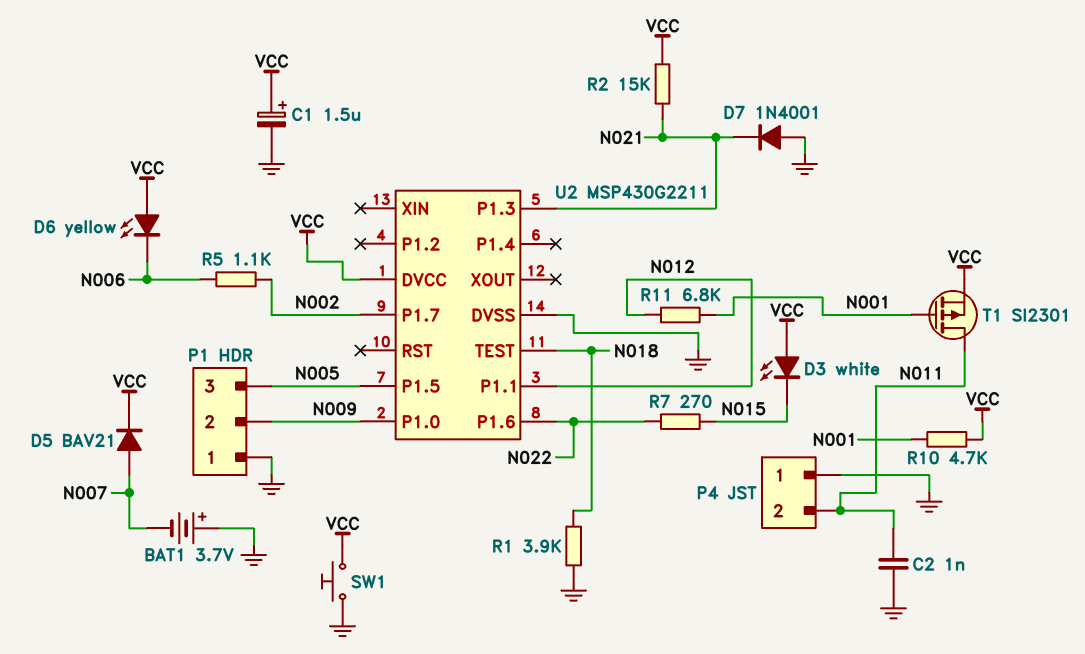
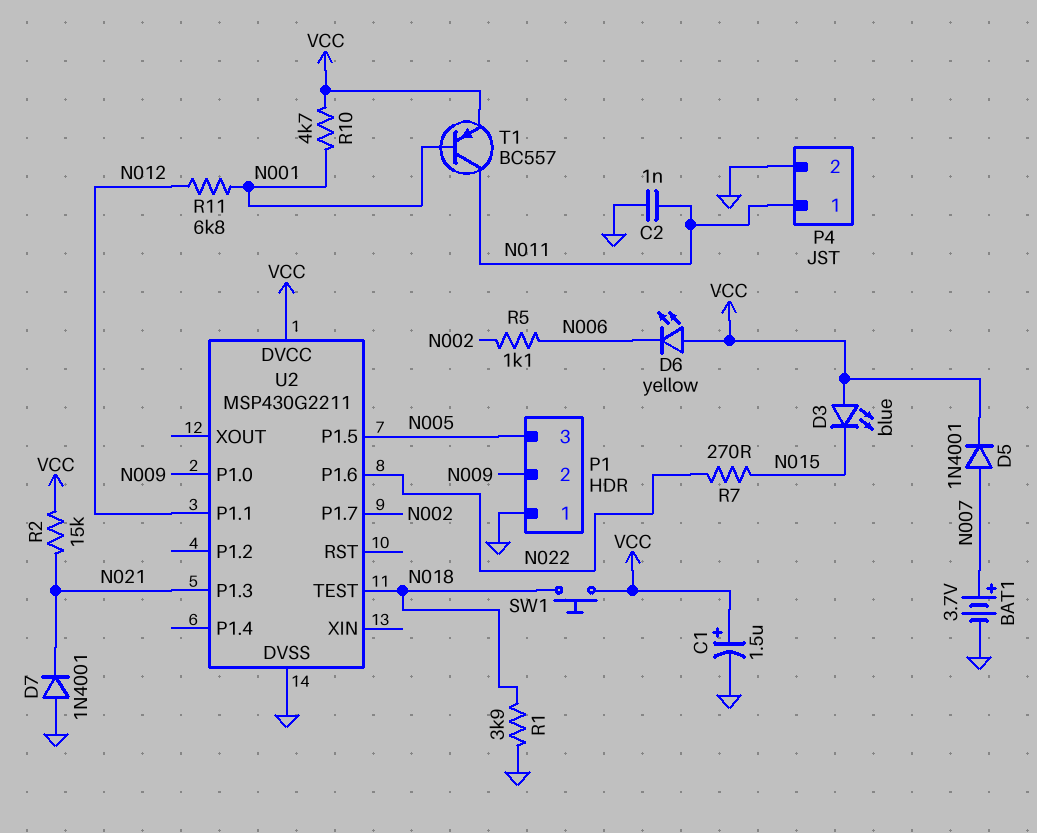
BAT1: 3.7V (plus GND, minus N007) -> 3.7V (plus N007, minus GND)
D3: LED white (A VCC, K N015) -> LED blue (A VCC, K N015)
D5: diode BAV21 (A N007, K VCC) -> diode 1N4001 (A N007, K VCC)
P4 pin 1: GND -> N011
P4 pin 2: N011 -> GND
SW1: button (GND, VCC) -> button (N018, VCC)
T1: PMOS SI2301 (G N001, D N011, S VCC) -> PNP BC557 (B N001, C N011, E VCC)

